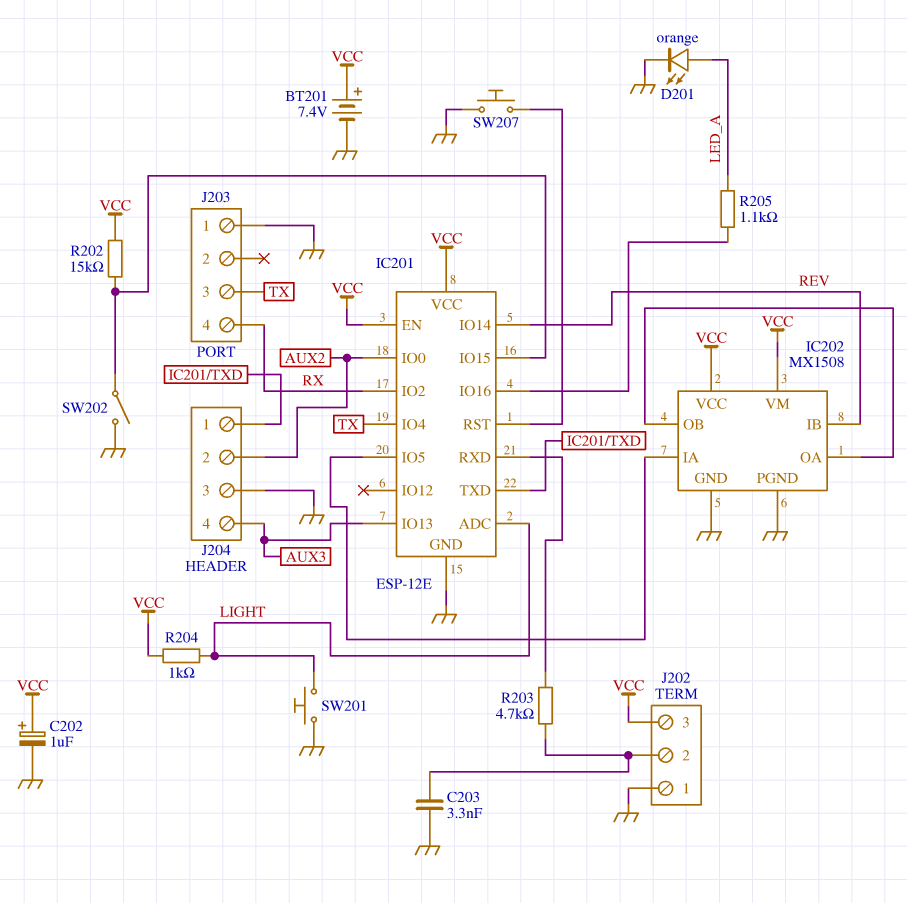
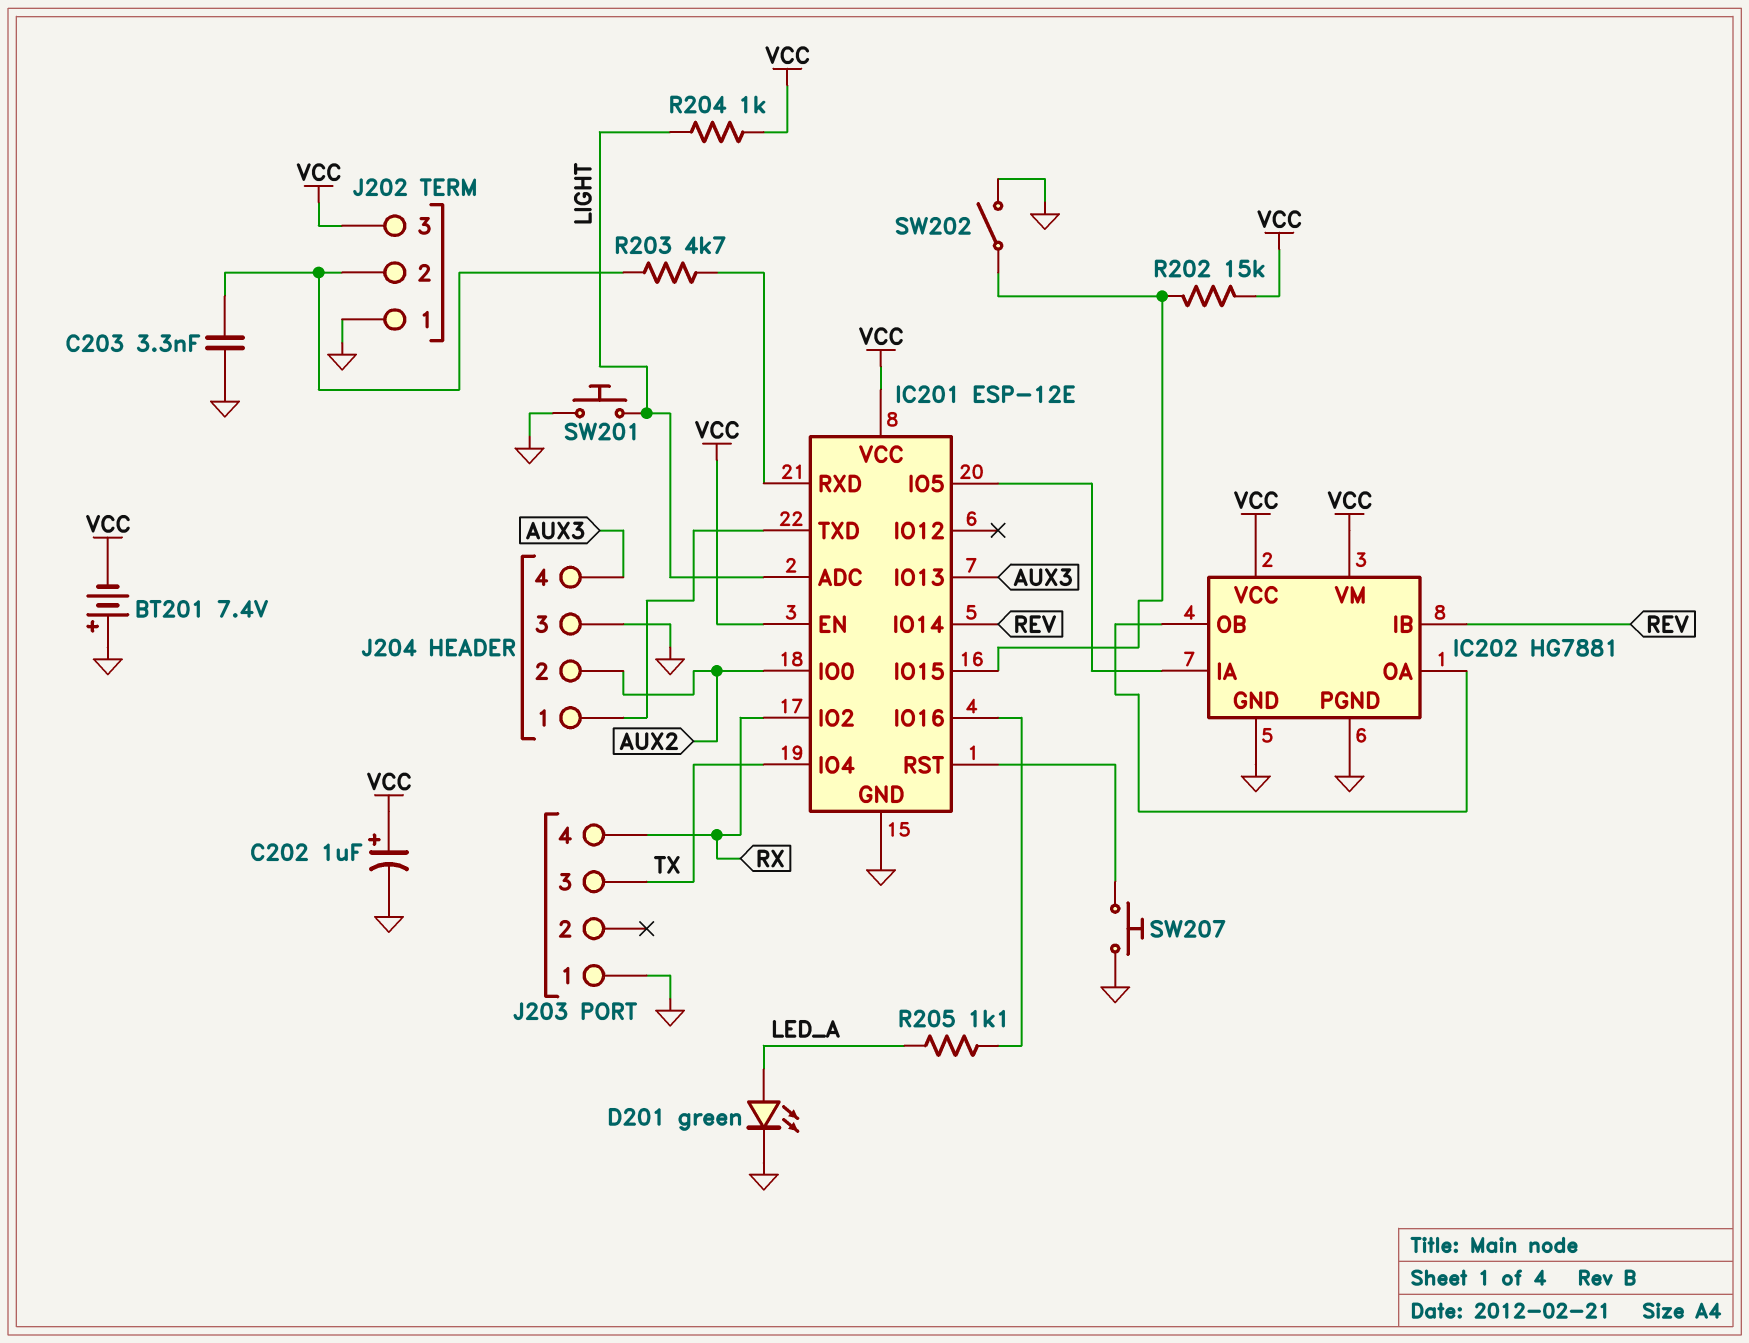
BT201: 7.4V (plus VCC, minus GND) -> 7.4V (plus GND, minus VCC)
D201: LED orange (A LED_A, K GND) -> LED green (A LED_A, K GND)
IC202: MX1508 -> HG7881

